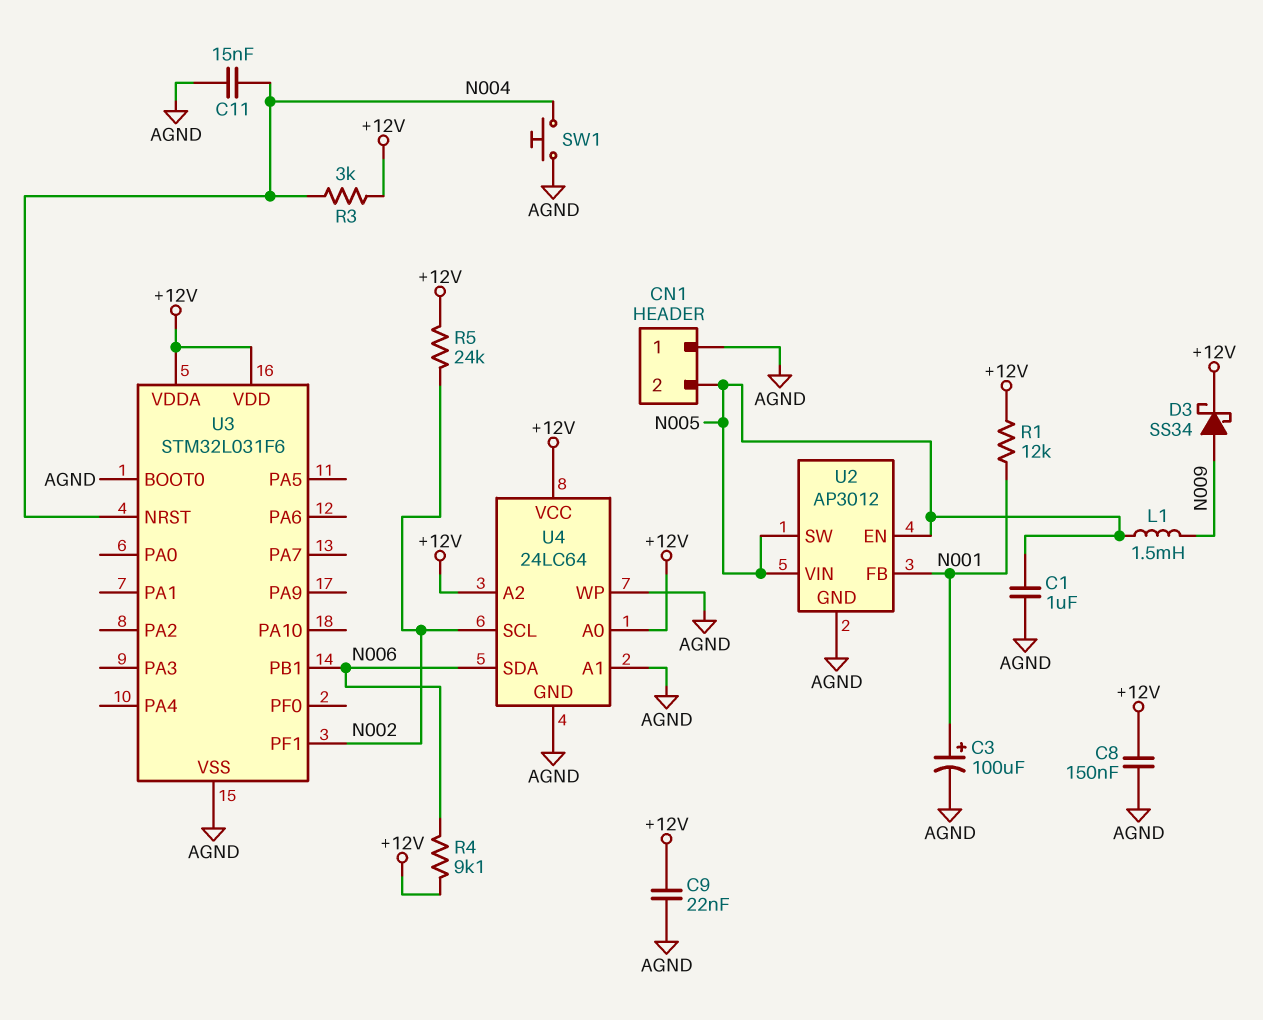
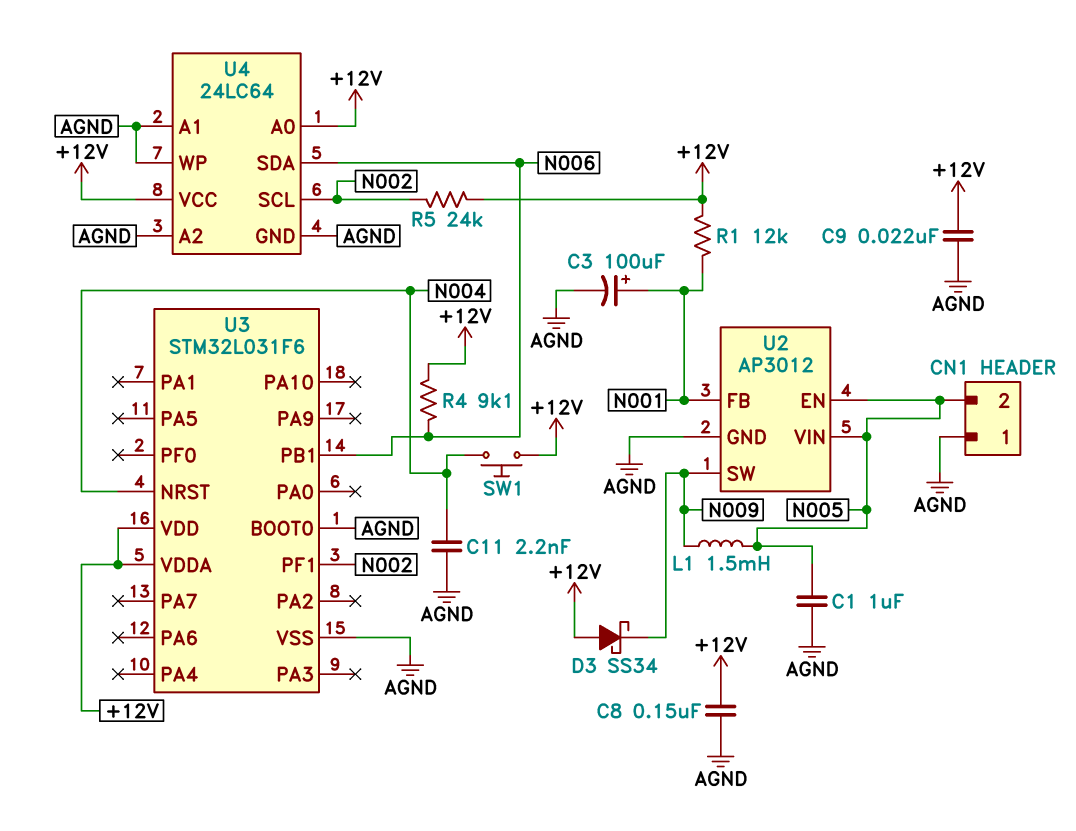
C11: 15nF (AGND, N004) -> 2.2nF (AGND, N004)
D3: schottky SS34 (A N009, K +12V) -> schottky SS34 (A +12V, K N009)
R3: 3k (+12V, N004) -> none
SW1: button (AGND, N004) -> button (+12V, N004)
U2 pin SW: N005 -> N009
U4 pin A2: +12V -> AGND

